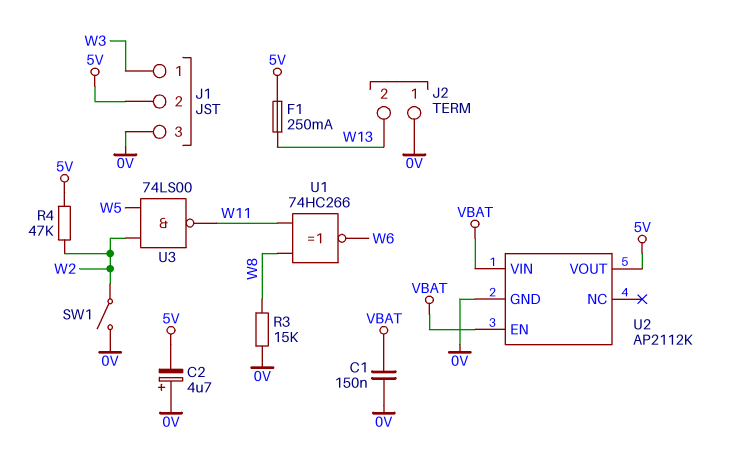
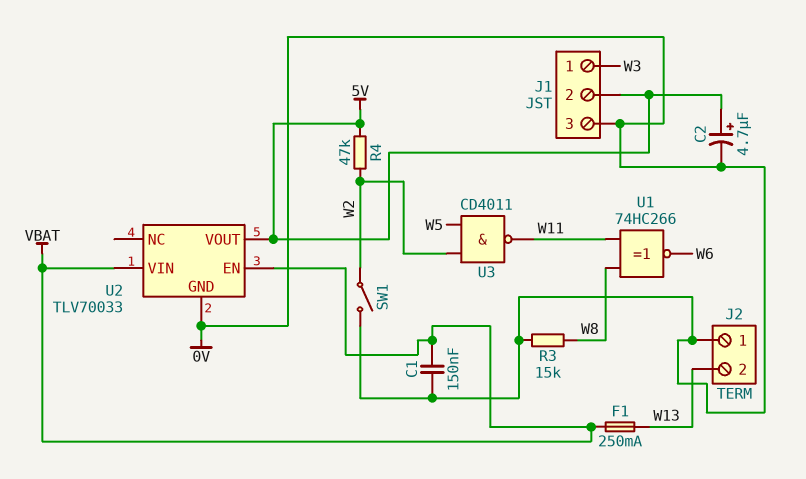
C2: 4.7uF (plus 0V, minus 5V) -> 4.7uF (plus 5V, minus 0V)
F1: 250mA (5V, W13) -> 250mA (VBAT, W13)
U2: AP2112K -> TLV70033
U3: NAND 74LS00 (in W2, in W5, out W11) -> NAND CD4011 (in W2, in W5, out W11)

